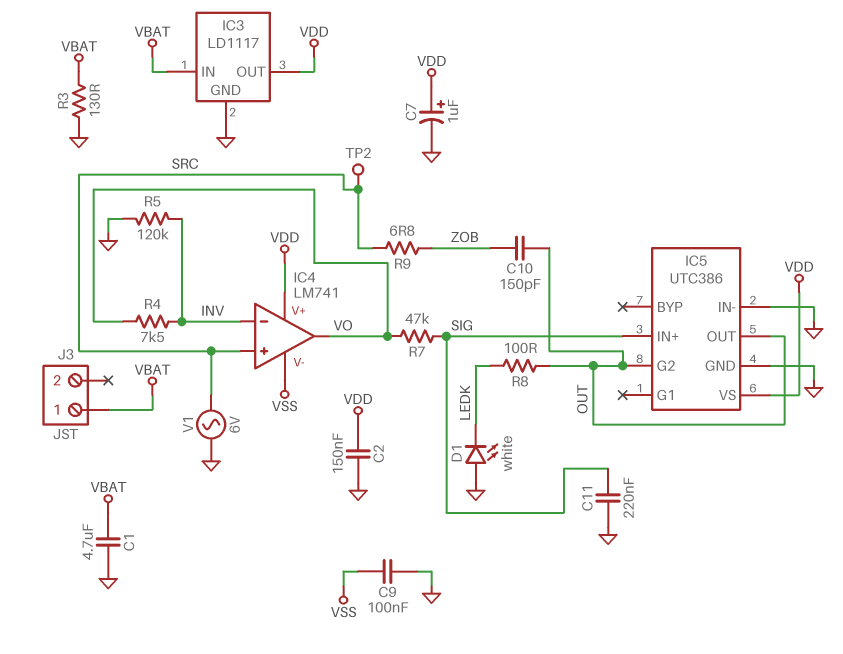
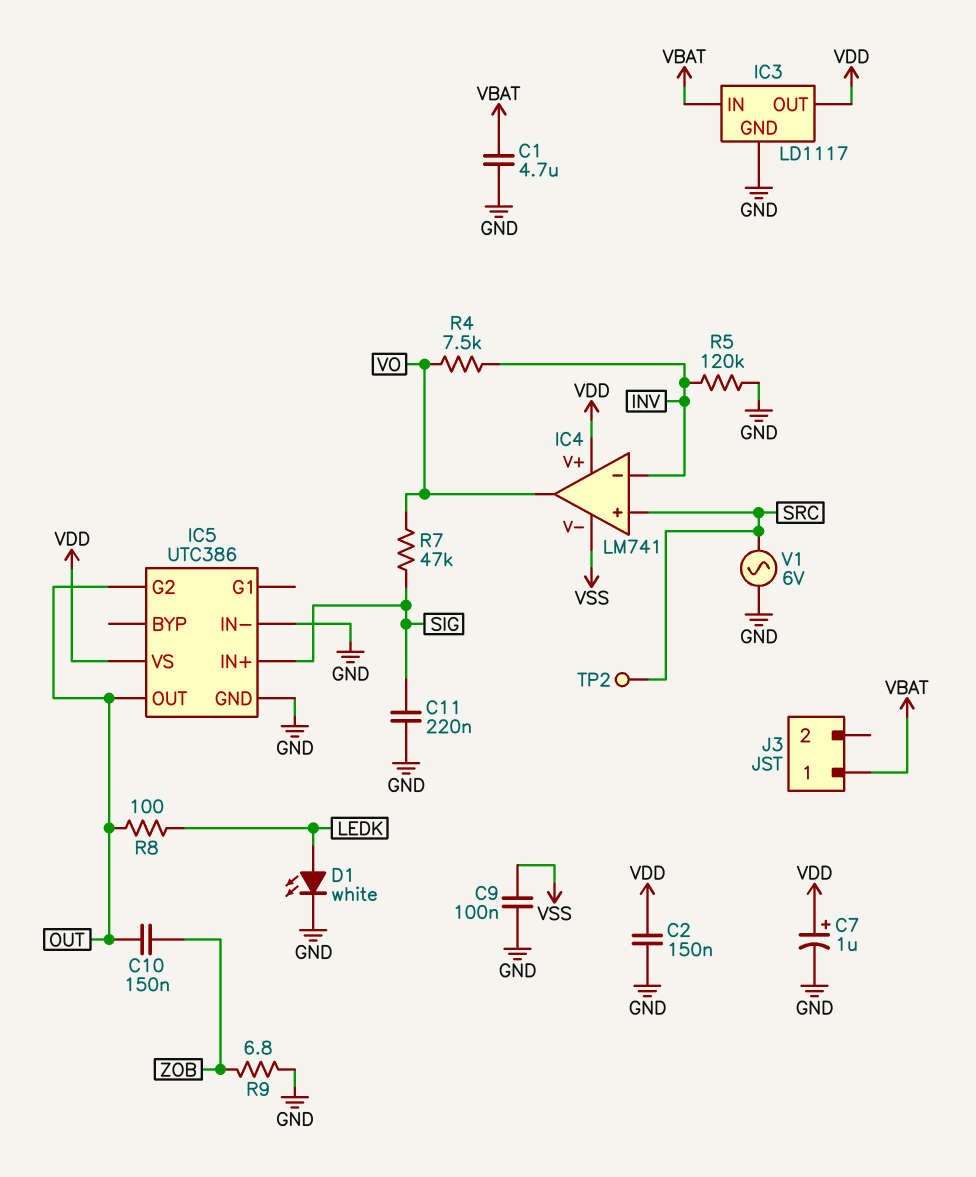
C10: 150pF (OUT, ZOB) -> 150nF (OUT, ZOB)
D1: LED white (A GND, K LEDK) -> LED white (A LEDK, K GND)
R3: 130 (GND, VBAT) -> none
R9: 6.8 (SRC, ZOB) -> 6.8 (GND, ZOB)

